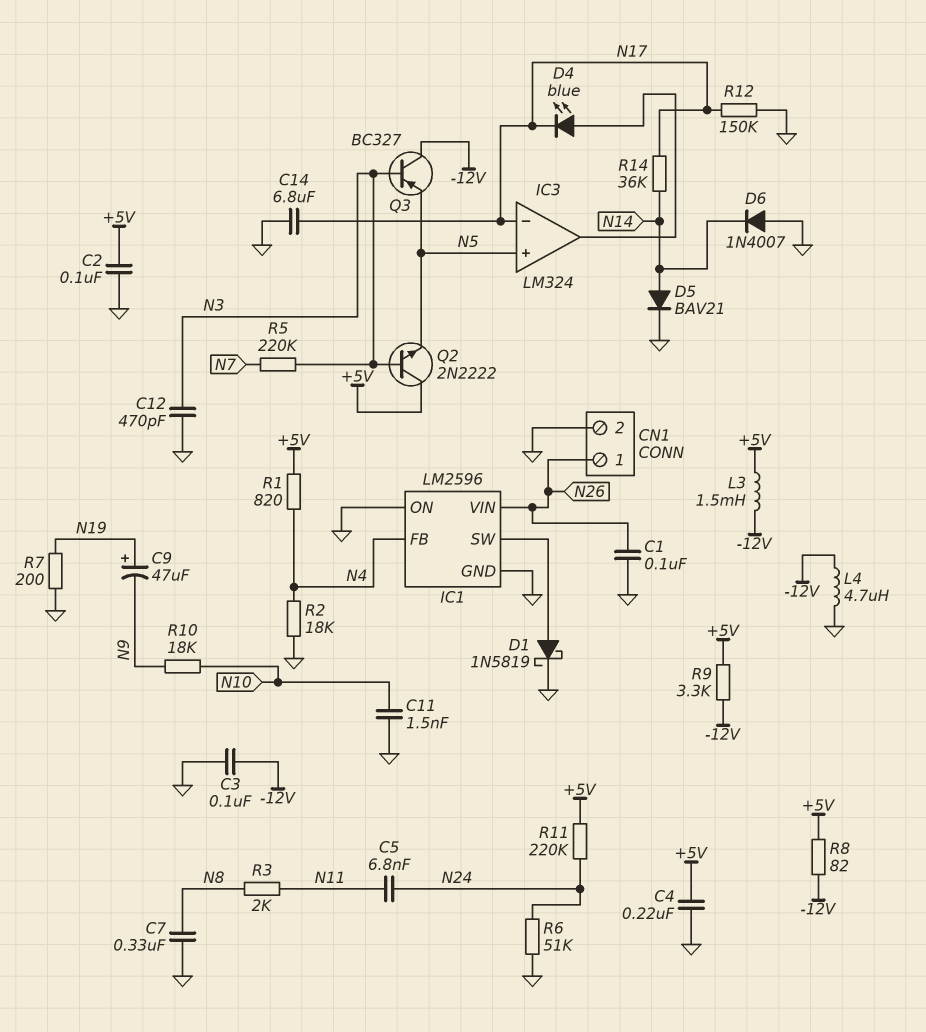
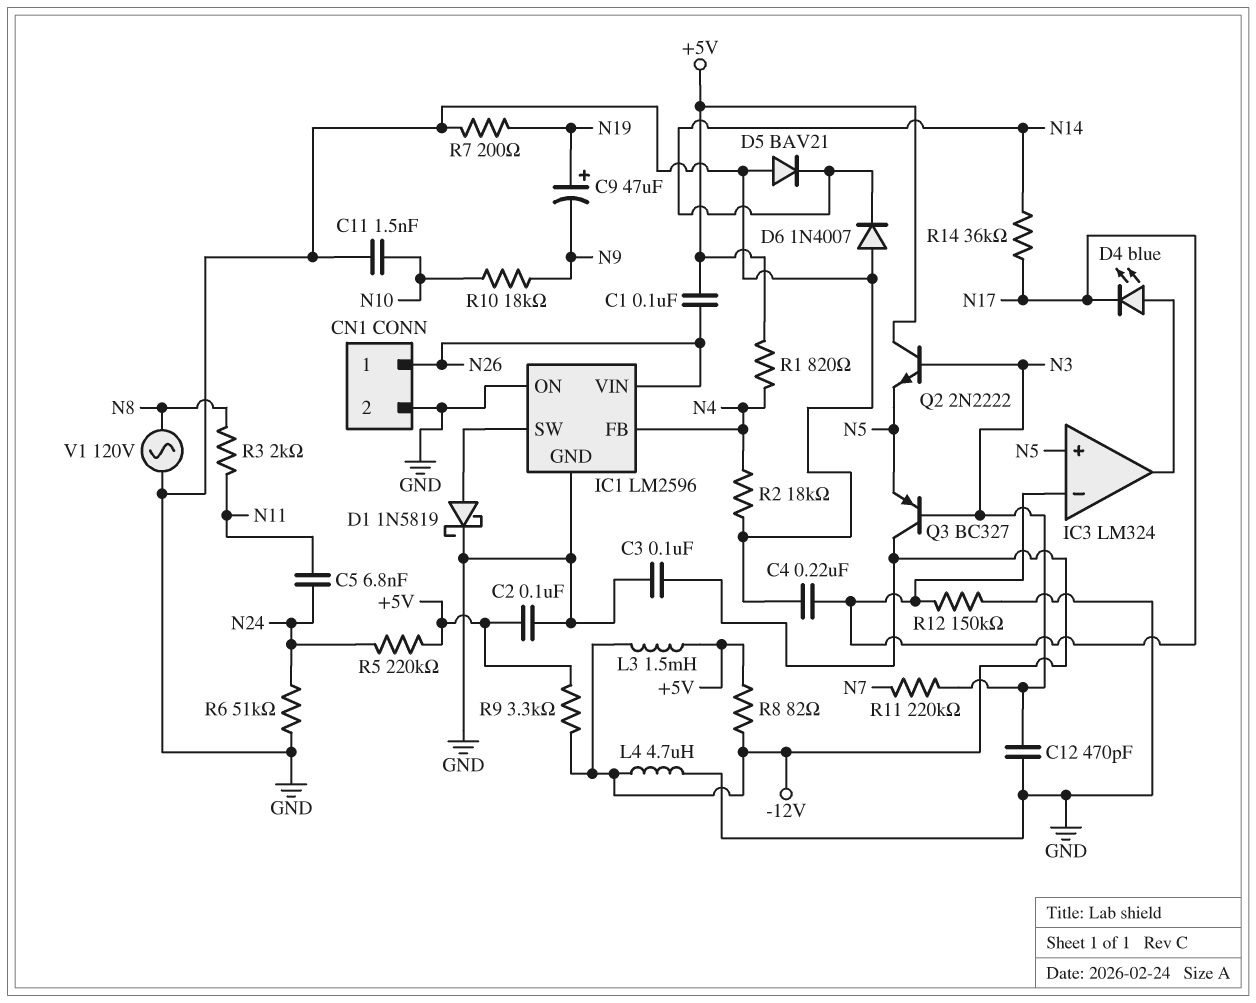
C1: 100nF (GND, N26) -> 100nF (+5V, N26)
C4: 220nF (+5V, GND) -> 220nF (GND, N17)
C7: 330nF (GND, N8) -> none
C14: 6.8uF (GND, N17) -> none
D5: diode BAV21 (A N14, K GND) -> diode BAV21 (A GND, K N14)
R5: 220k (N3, N7) -> 220k (+5V, N24)
R11: 220k (+5V, N24) -> 220k (N3, N7)
V1: none -> AC 120V (GND, N8)

